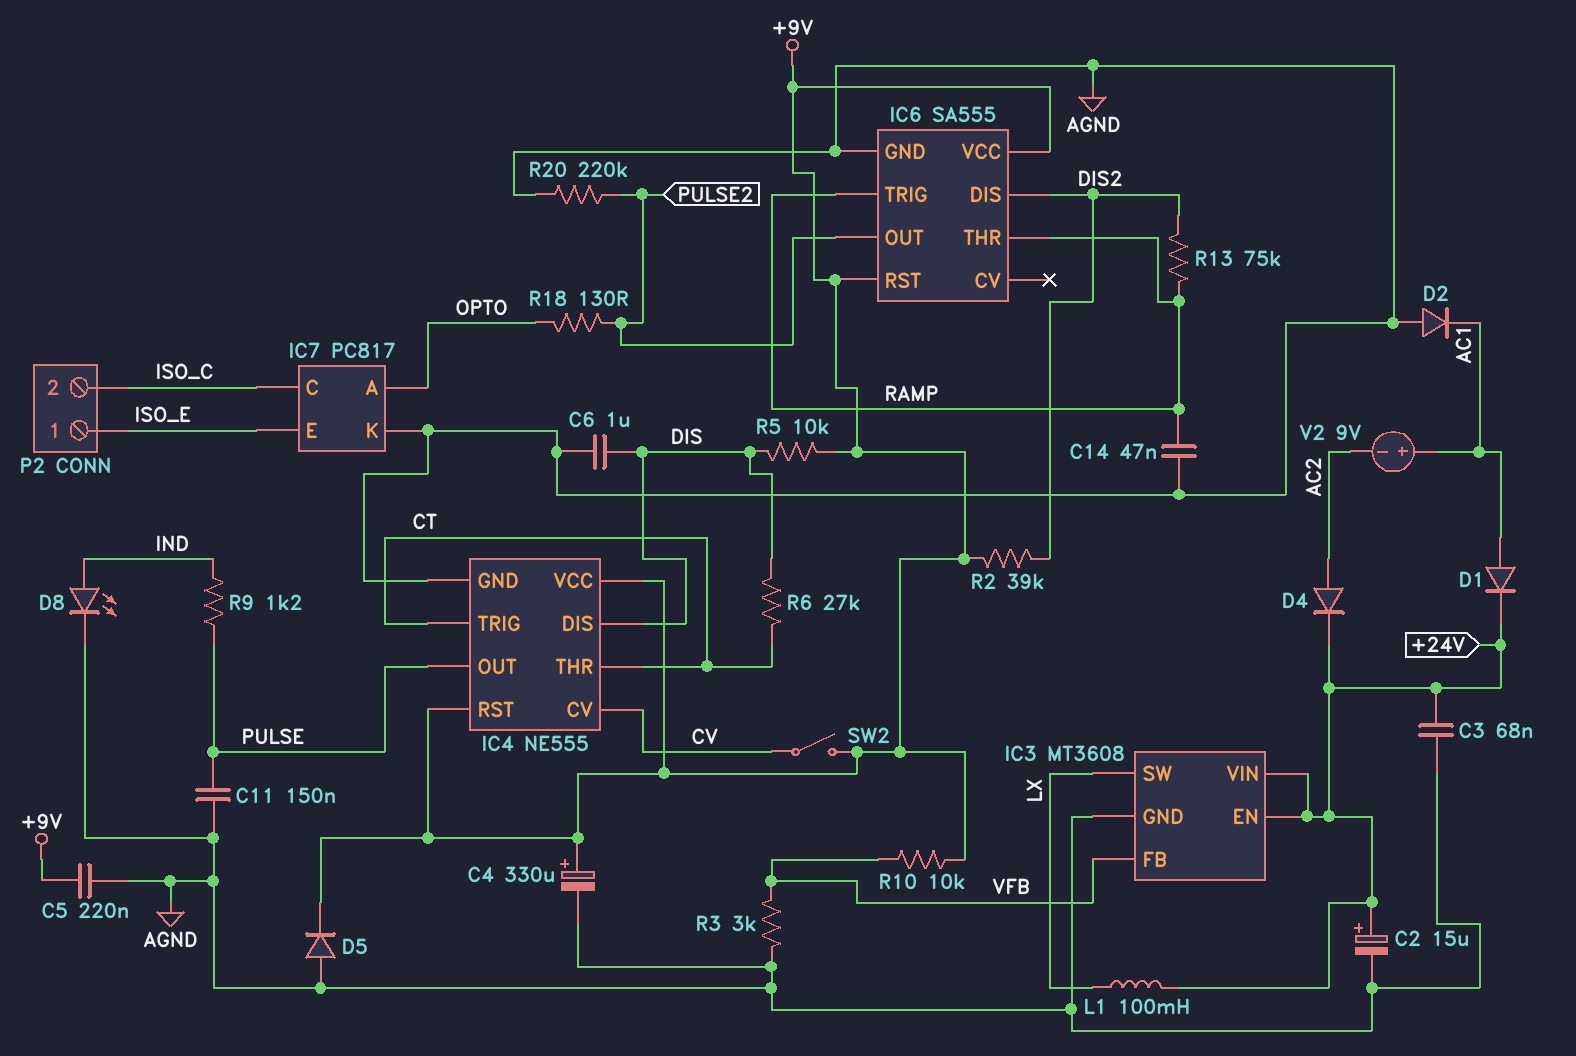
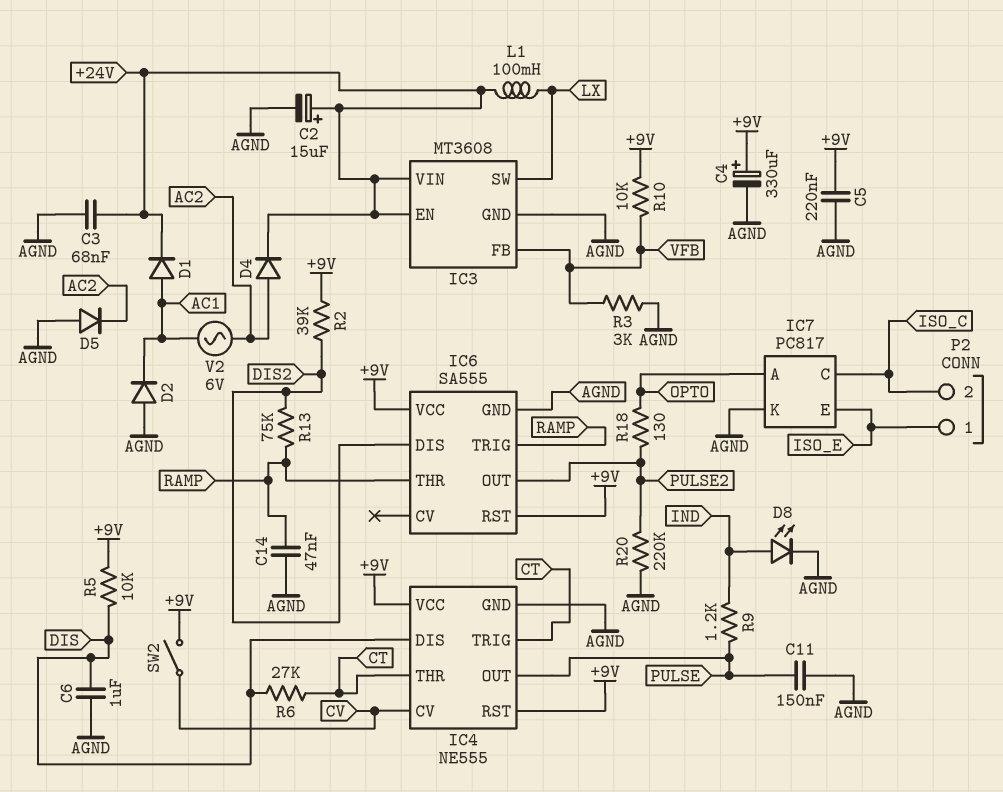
D5: diode (A AGND, K +9V) -> diode (A AGND, K AC2)
V2: 9V (plus AC1, minus AC2) -> AC 6V (AC1, AC2)

